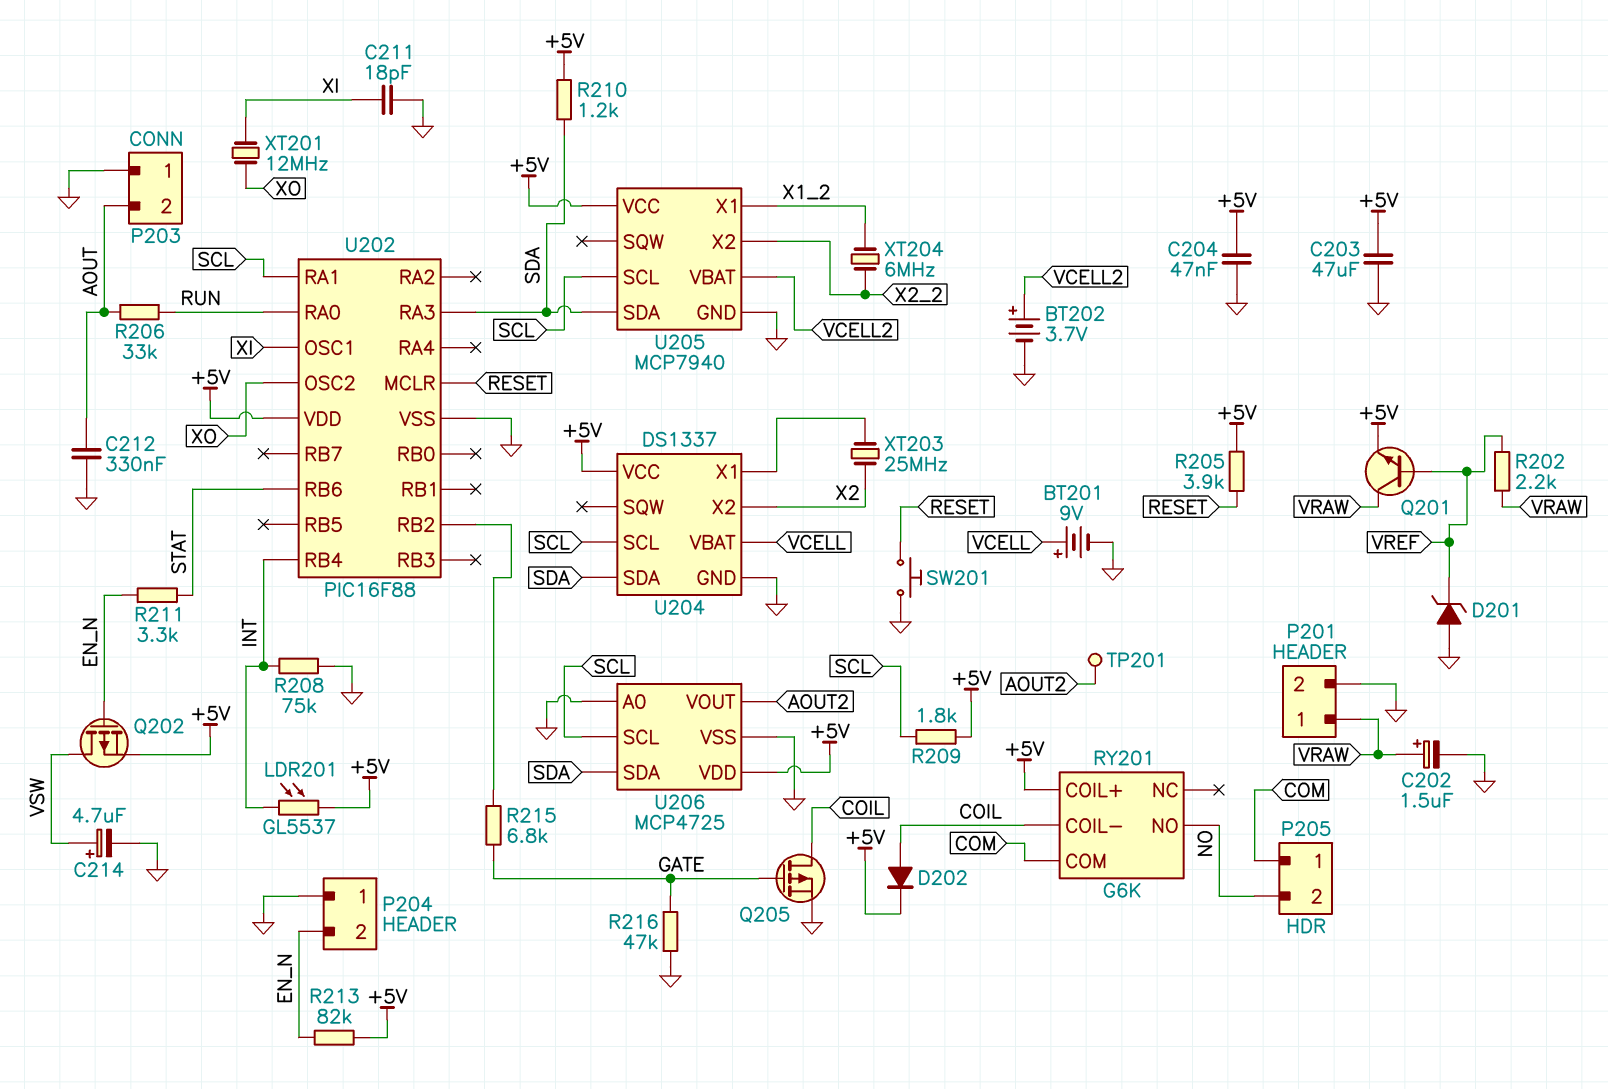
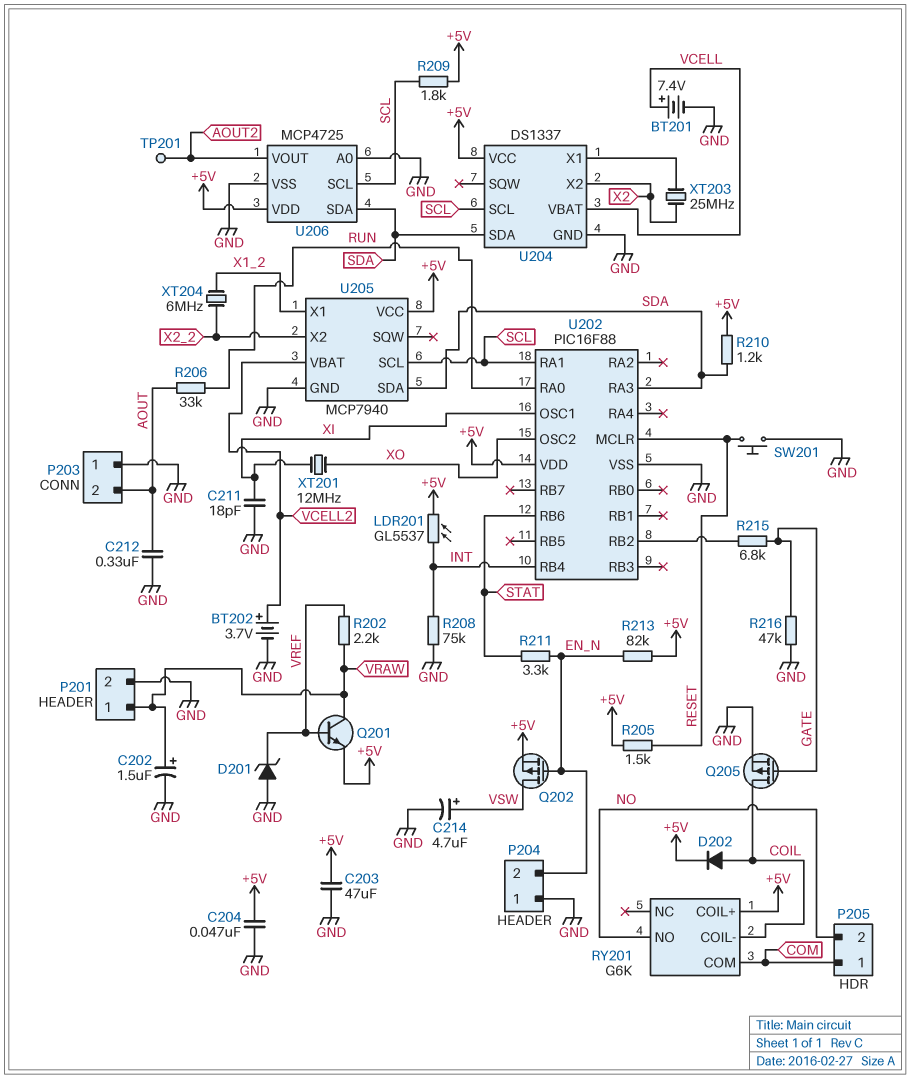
BT201: 9V (plus VCELL, minus GND) -> 7.4V (plus VCELL, minus GND)
R205: 3.9k (+5V, RESET) -> 1.5k (+5V, RESET)

